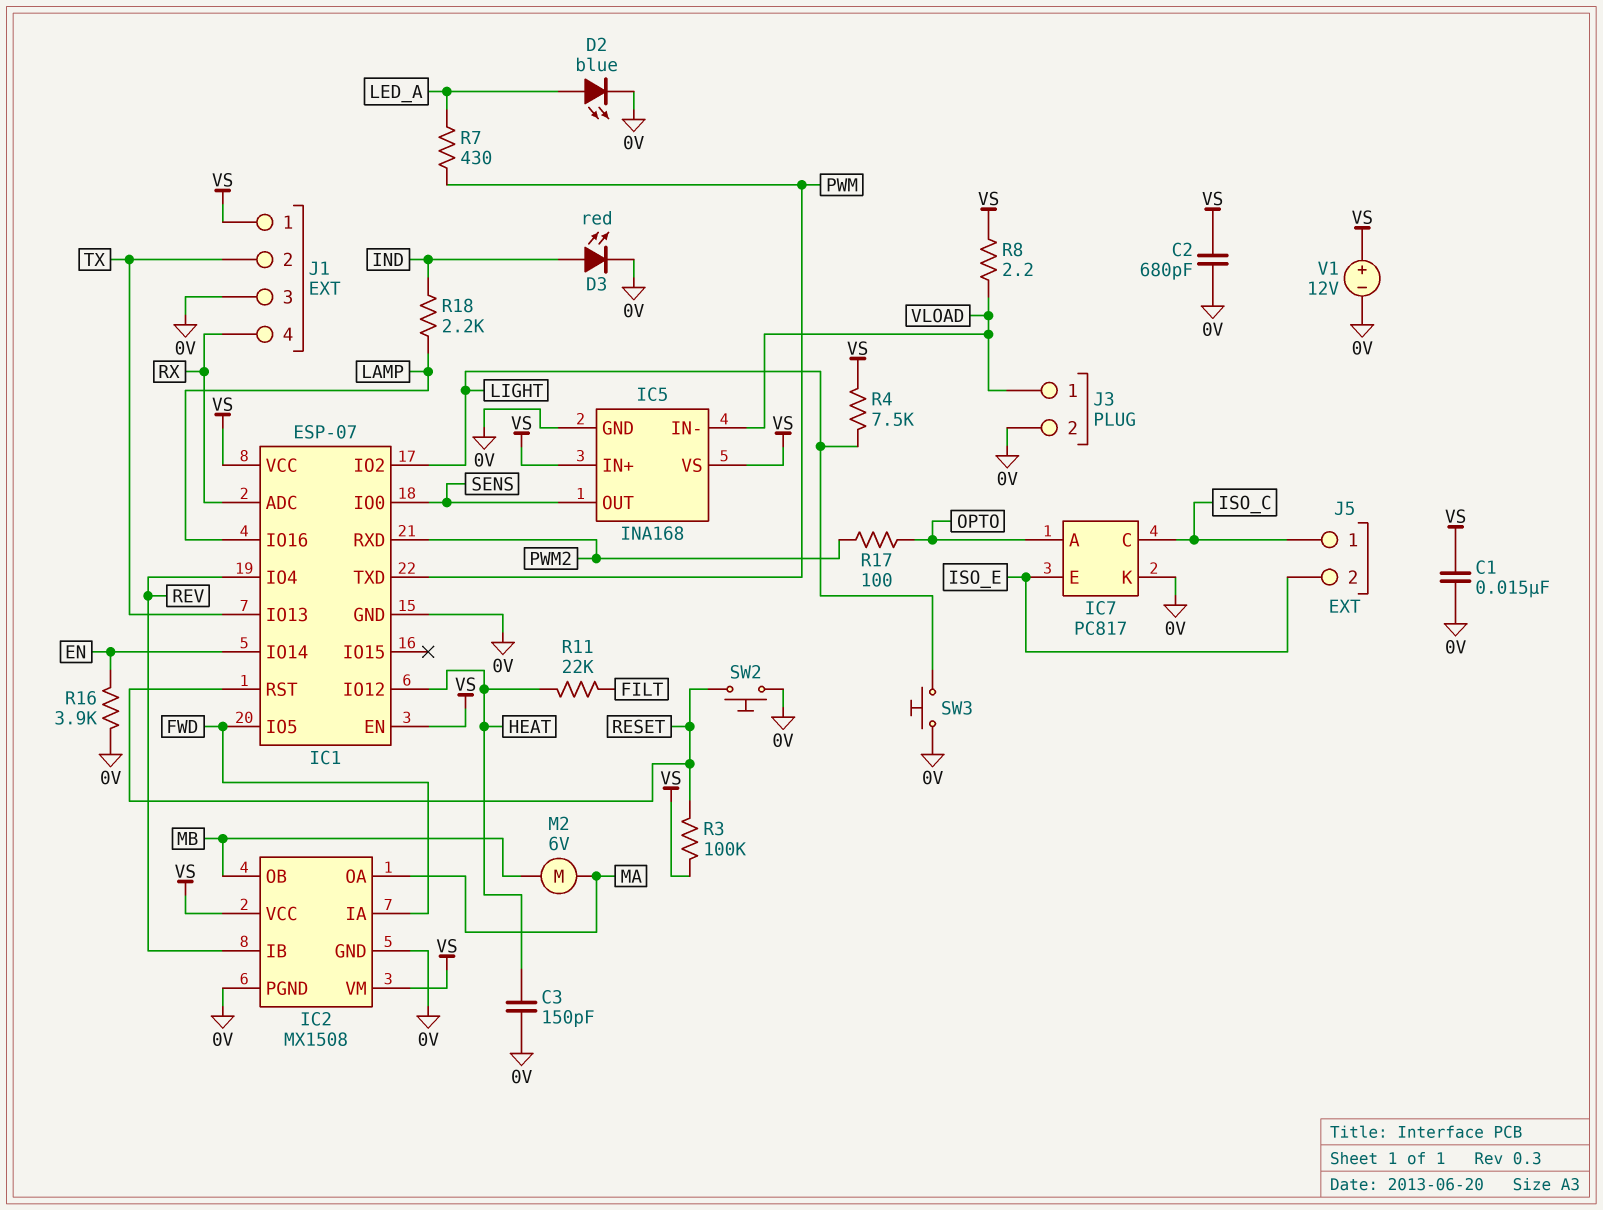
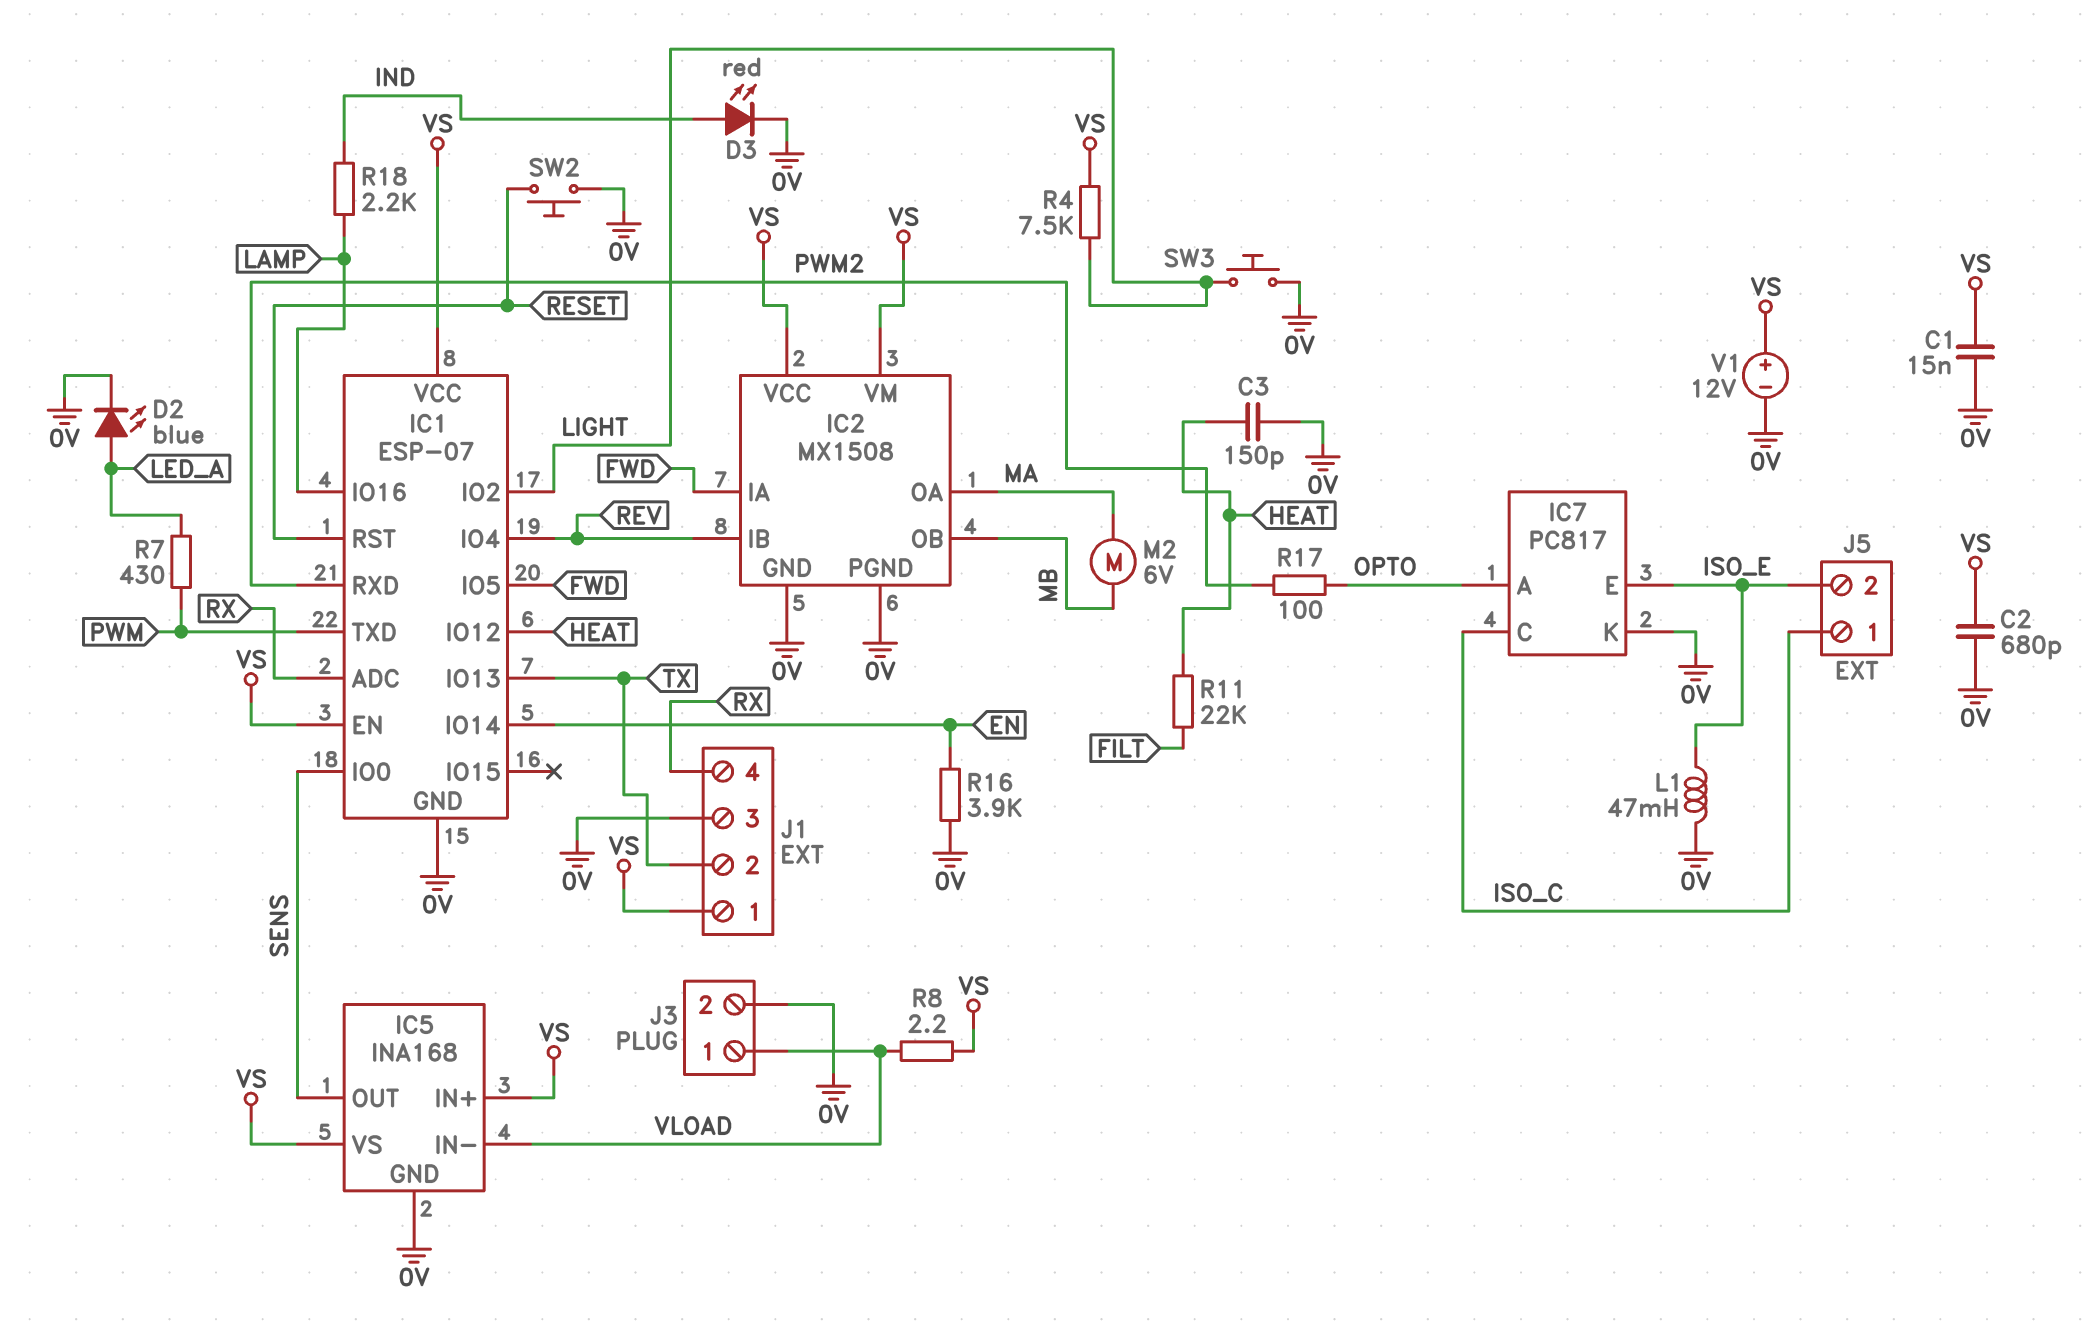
L1: none -> 47mH (0V, ISO_E)
R3: 100k (RESET, VS) -> none

